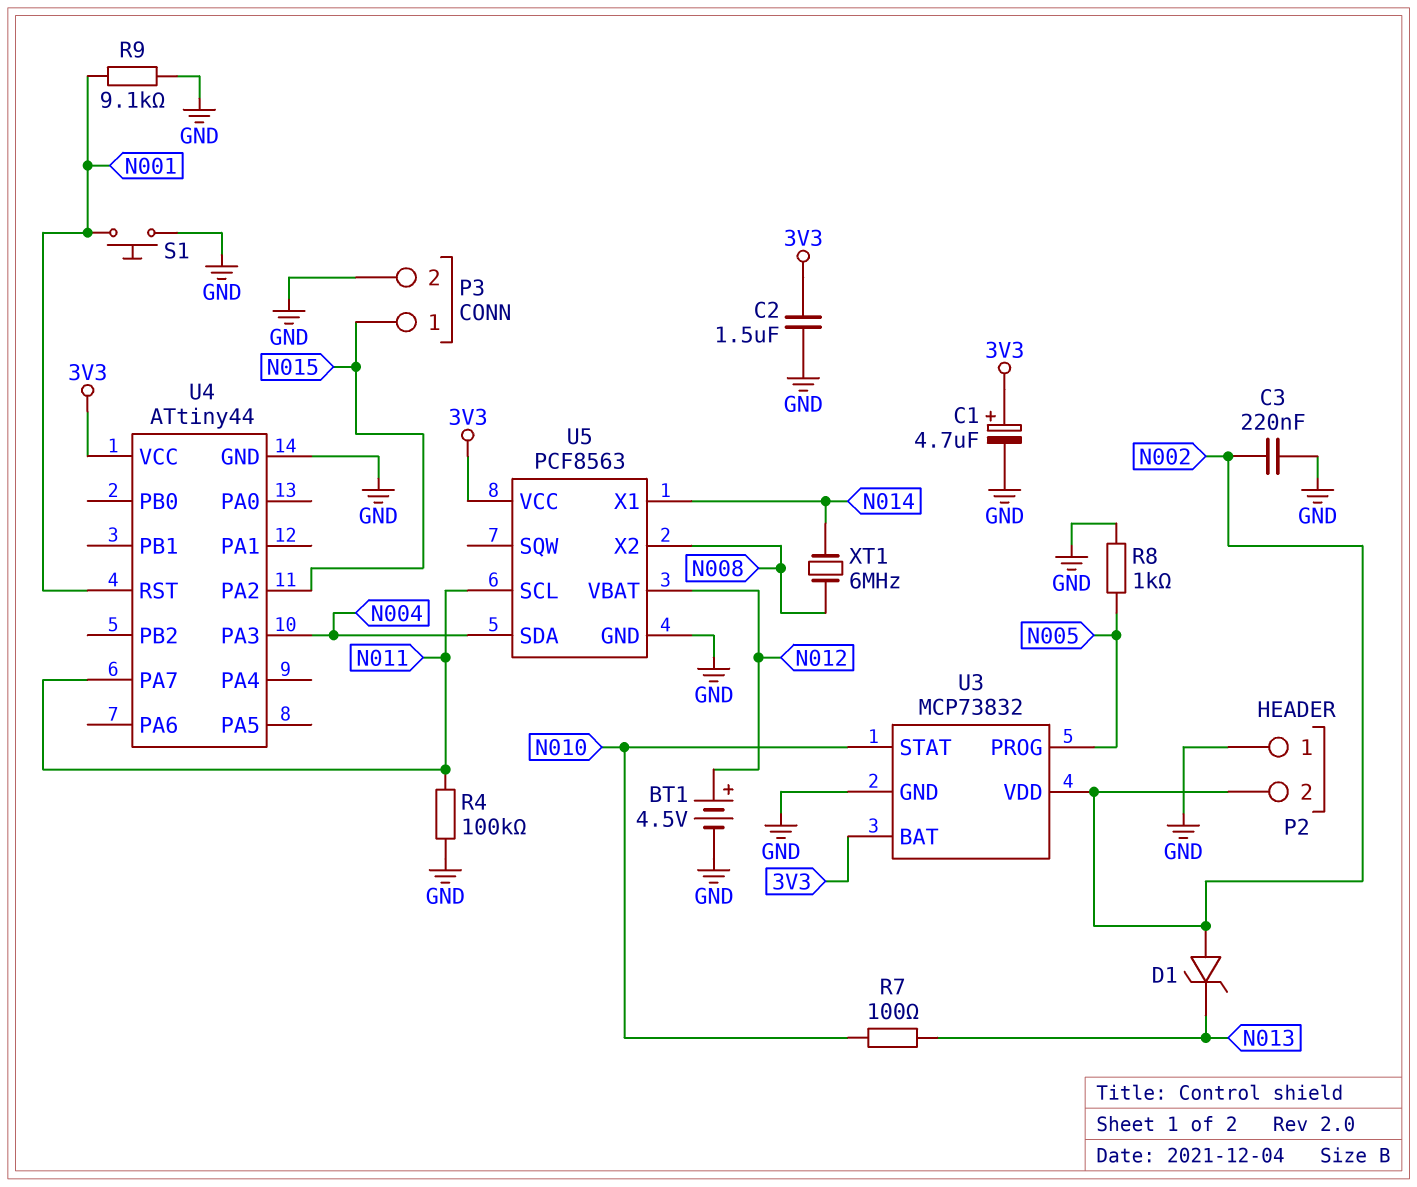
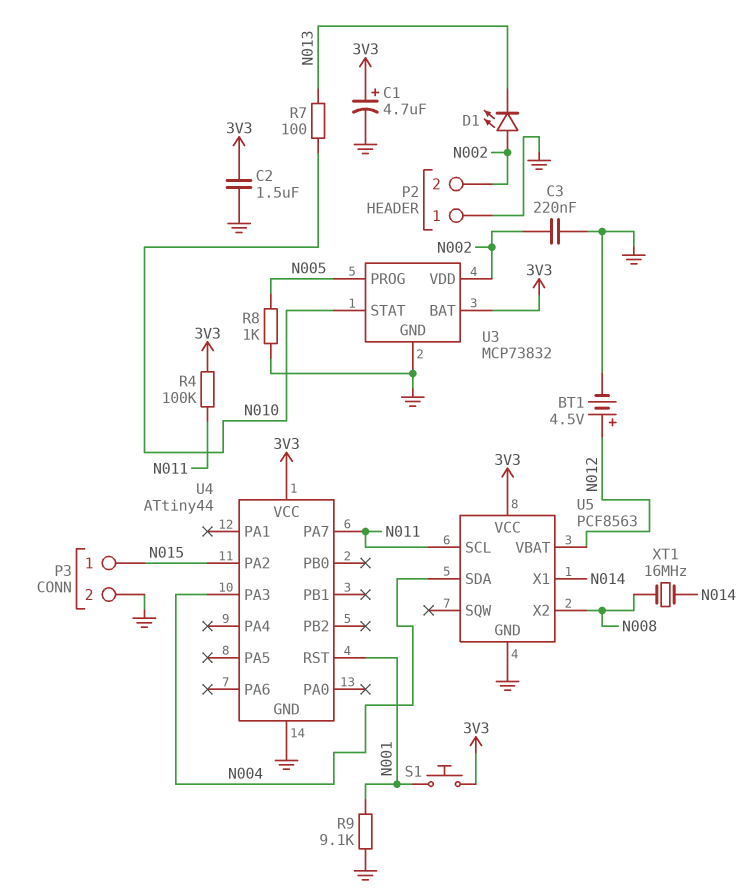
D1: zener (A N002, K N013) -> LED (A N002, K N013)
R4: 100k (GND, N011) -> 100k (3V3, N011)
S1: button (GND, N001) -> button (3V3, N001)
XT1: 6MHz (N008, N014) -> 16MHz (N008, N014)

